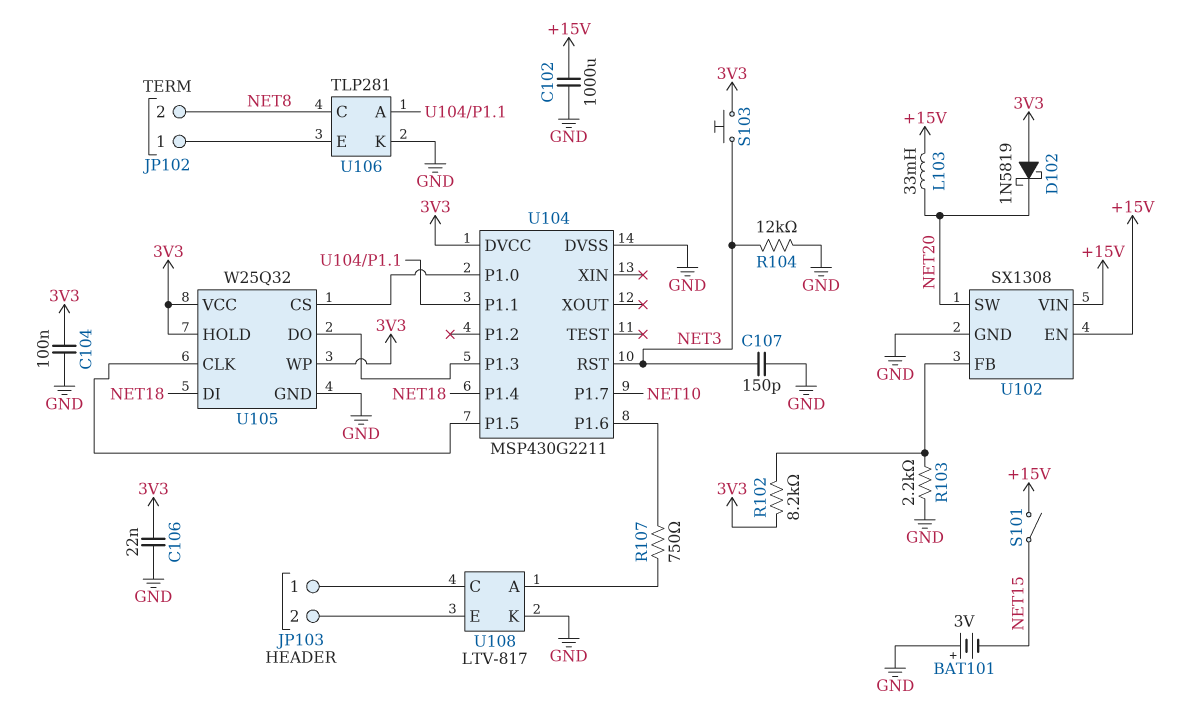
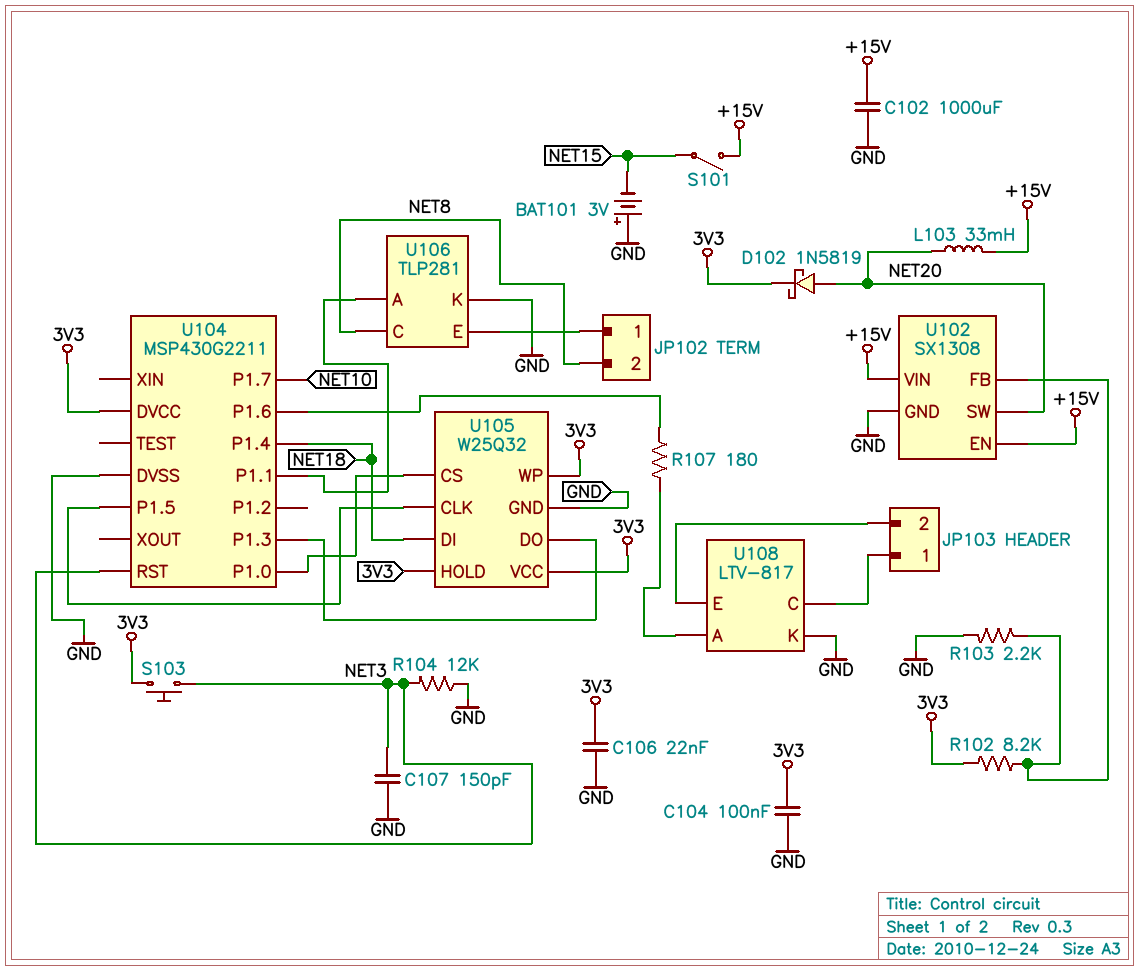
D102: schottky 1N5819 (A 3V3, K NET20) -> schottky 1N5819 (A NET20, K 3V3)
R107: 750 (U104/P1.6, U108/A) -> 180 (U104/P1.6, U108/A)

